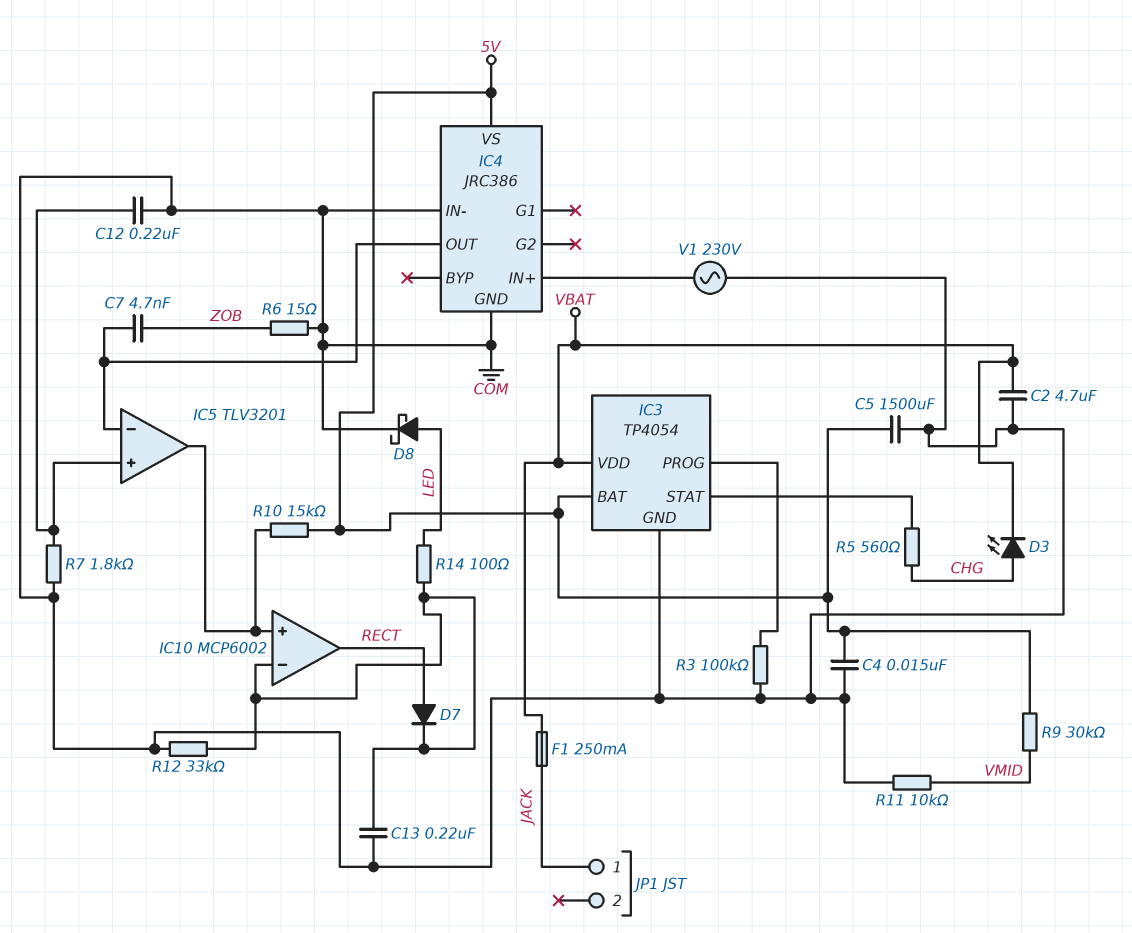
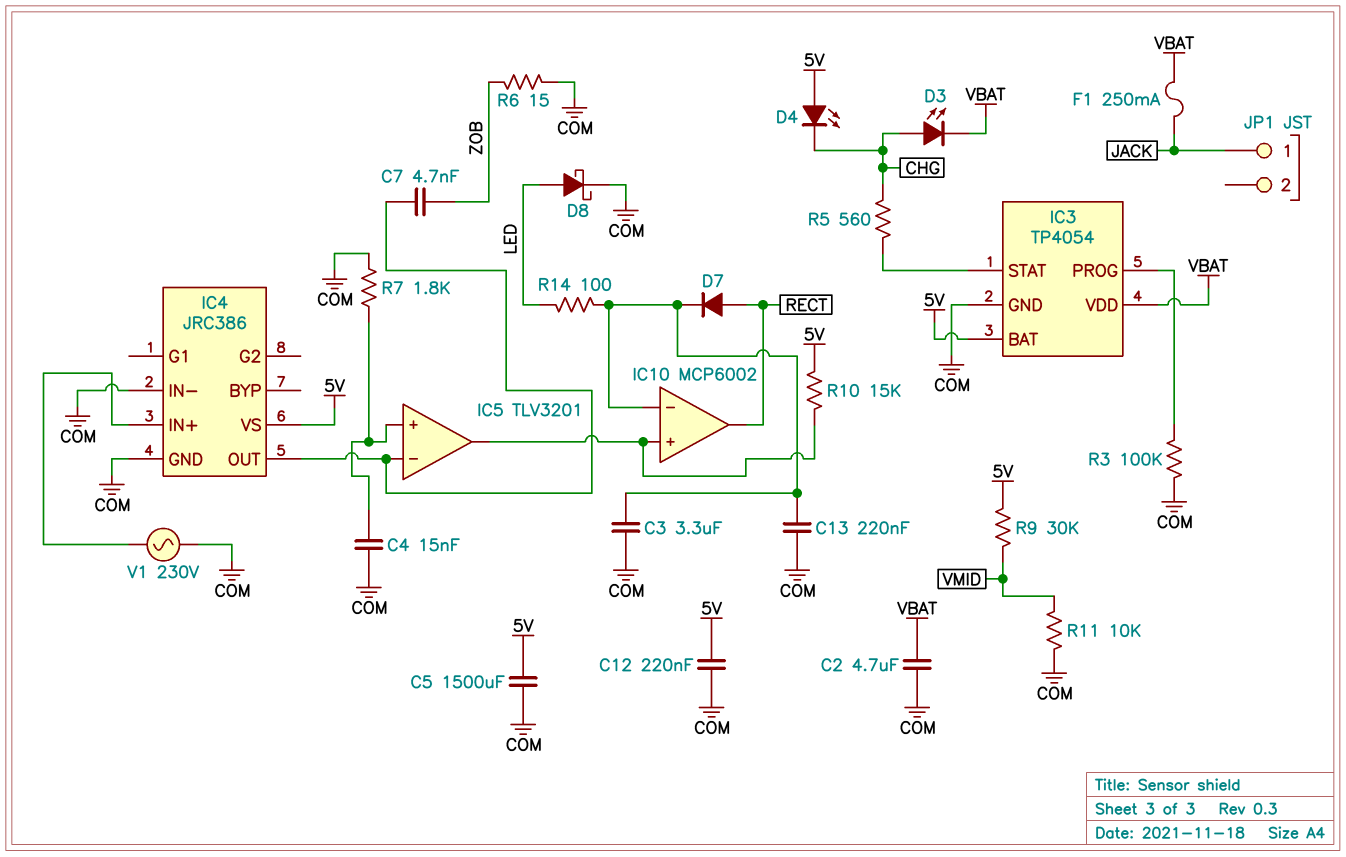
C3: none -> 3.3uF (COM, IC10/in-)
C4: 15nF (5V, COM) -> 15nF (COM, IC5/in+)
C12: 220nF (COM, IC5/in+) -> 220nF (5V, COM)
D4: none -> LED (A 5V, K CHG)
R12: 33k (COM, IC10/in-) -> none

